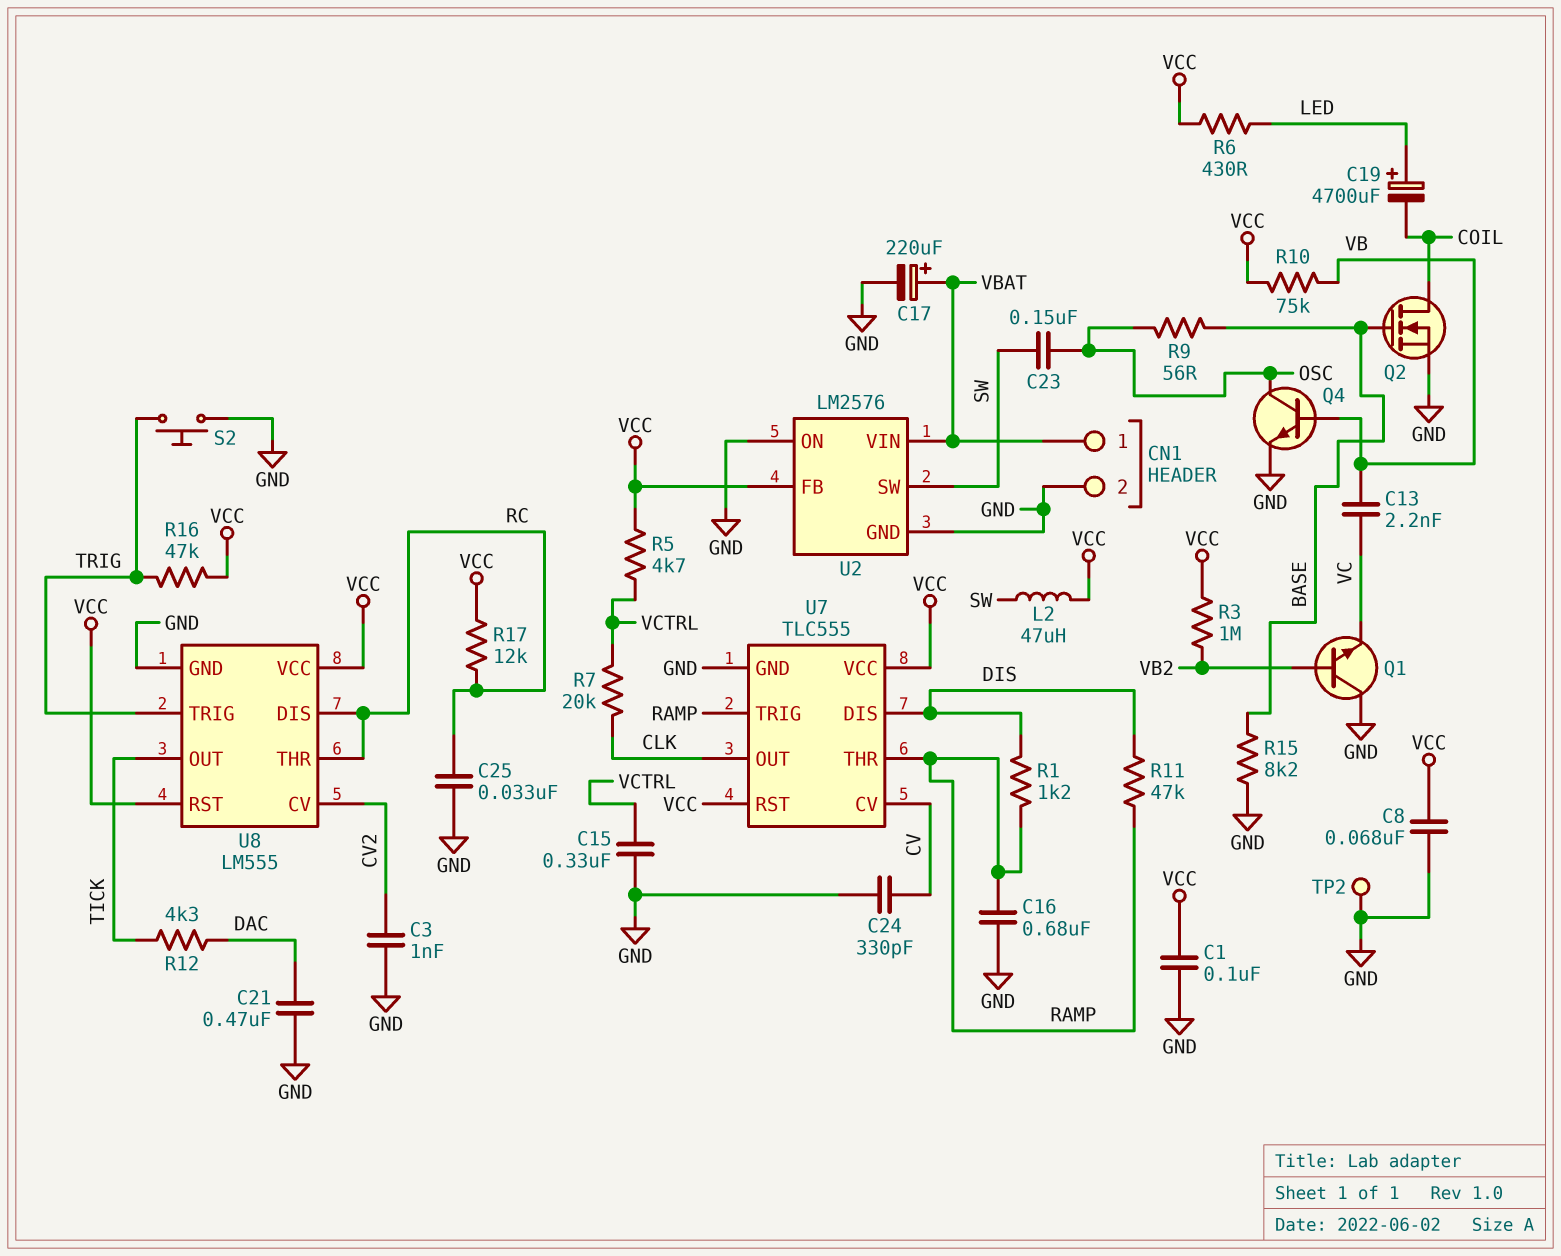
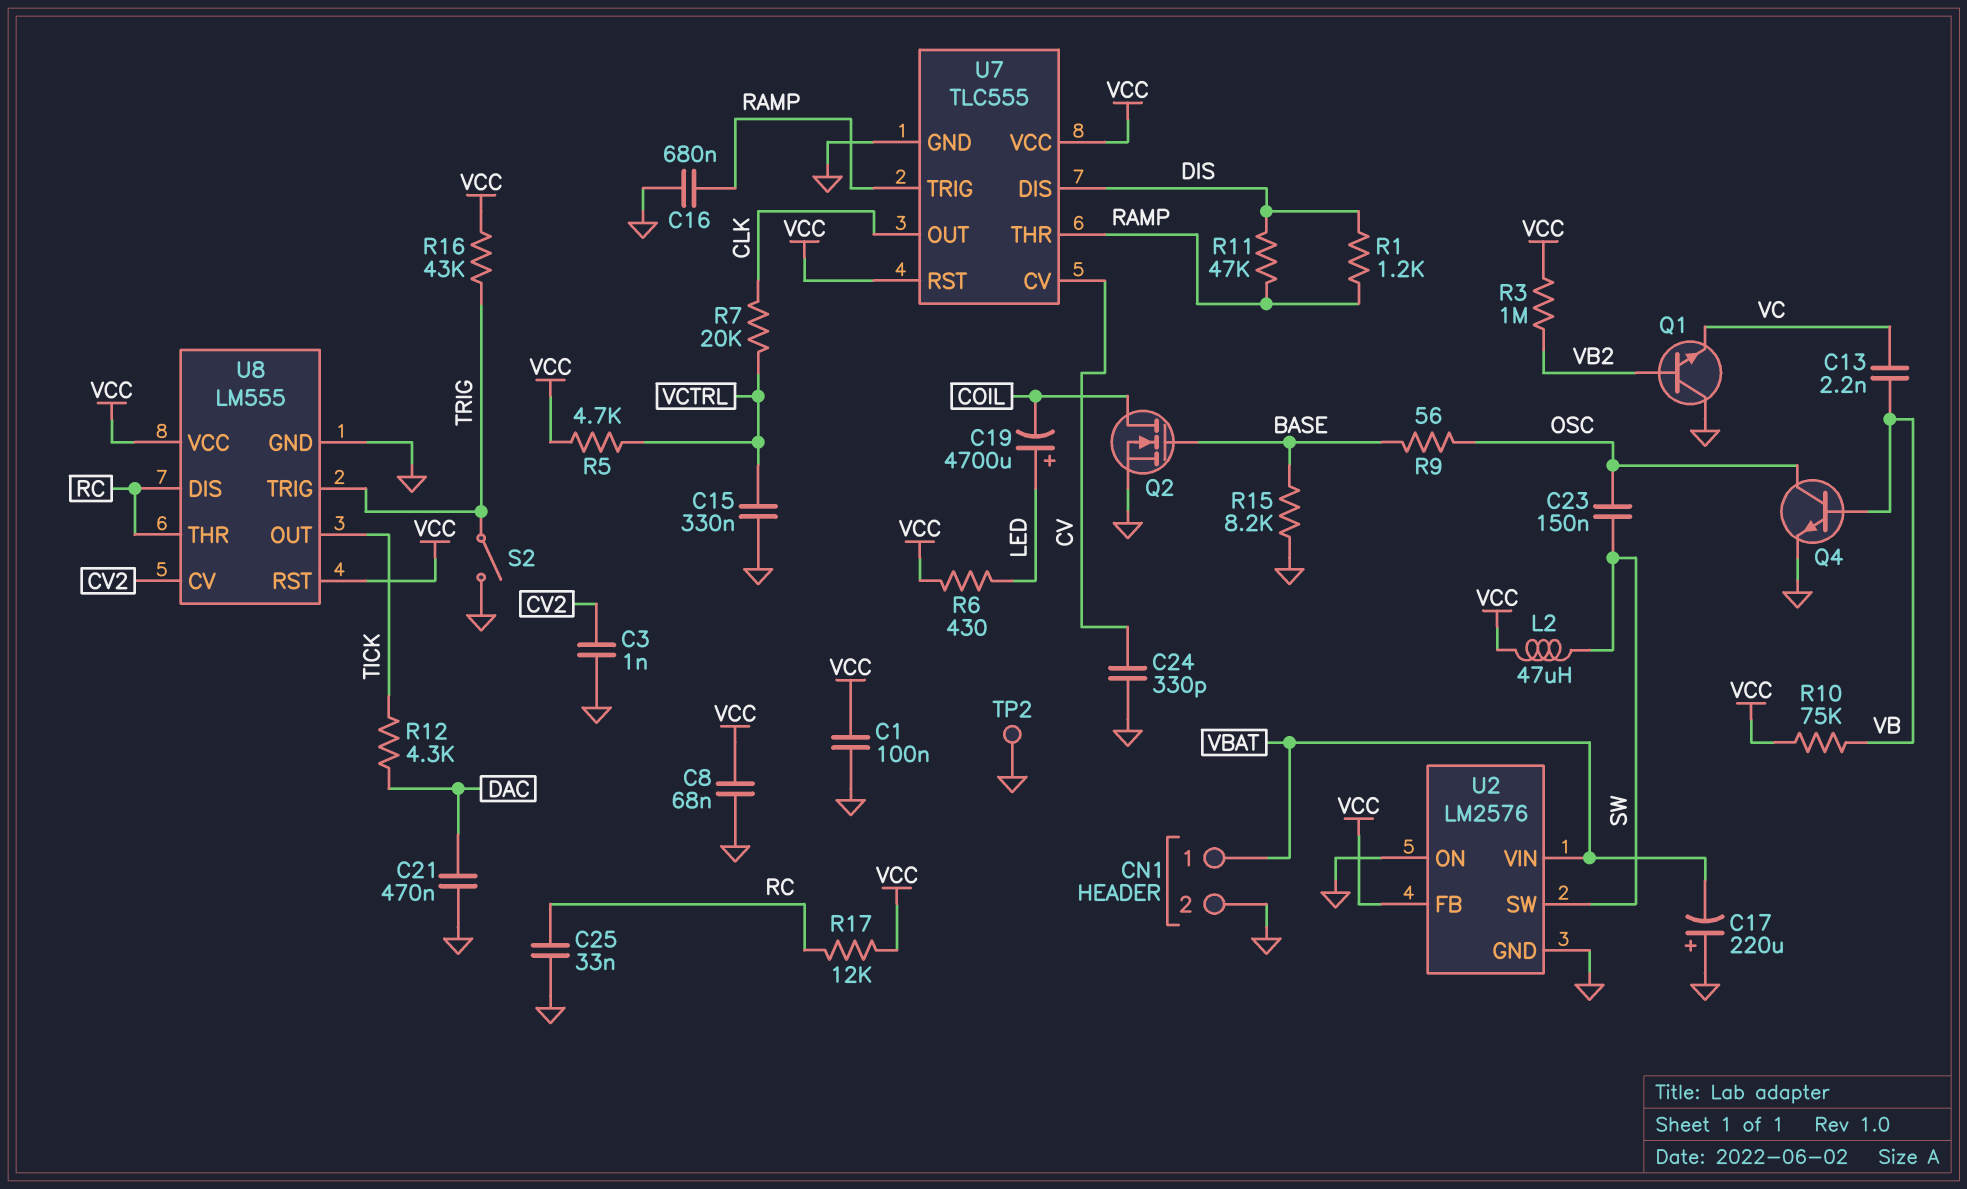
C17: 220uF (plus VBAT, minus GND) -> 220uF (plus GND, minus VBAT)
R16: 47k (TRIG, VCC) -> 43k (TRIG, VCC)
S2: button (GND, TRIG) -> switch (GND, TRIG)

